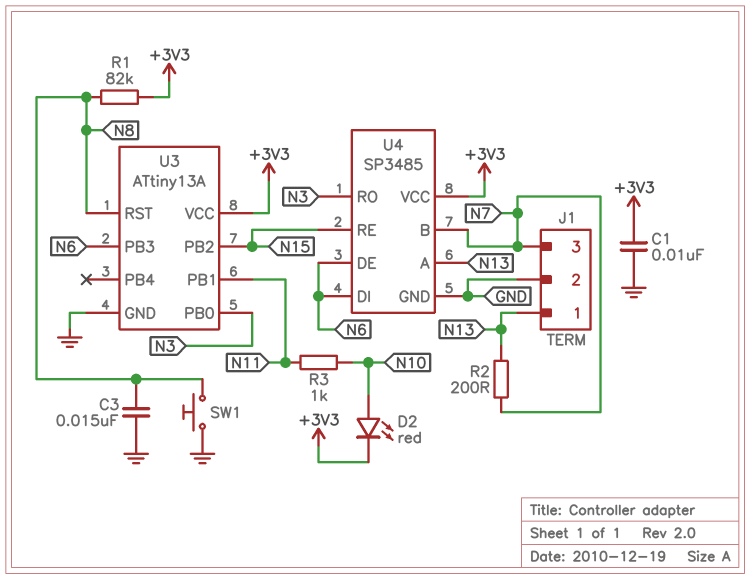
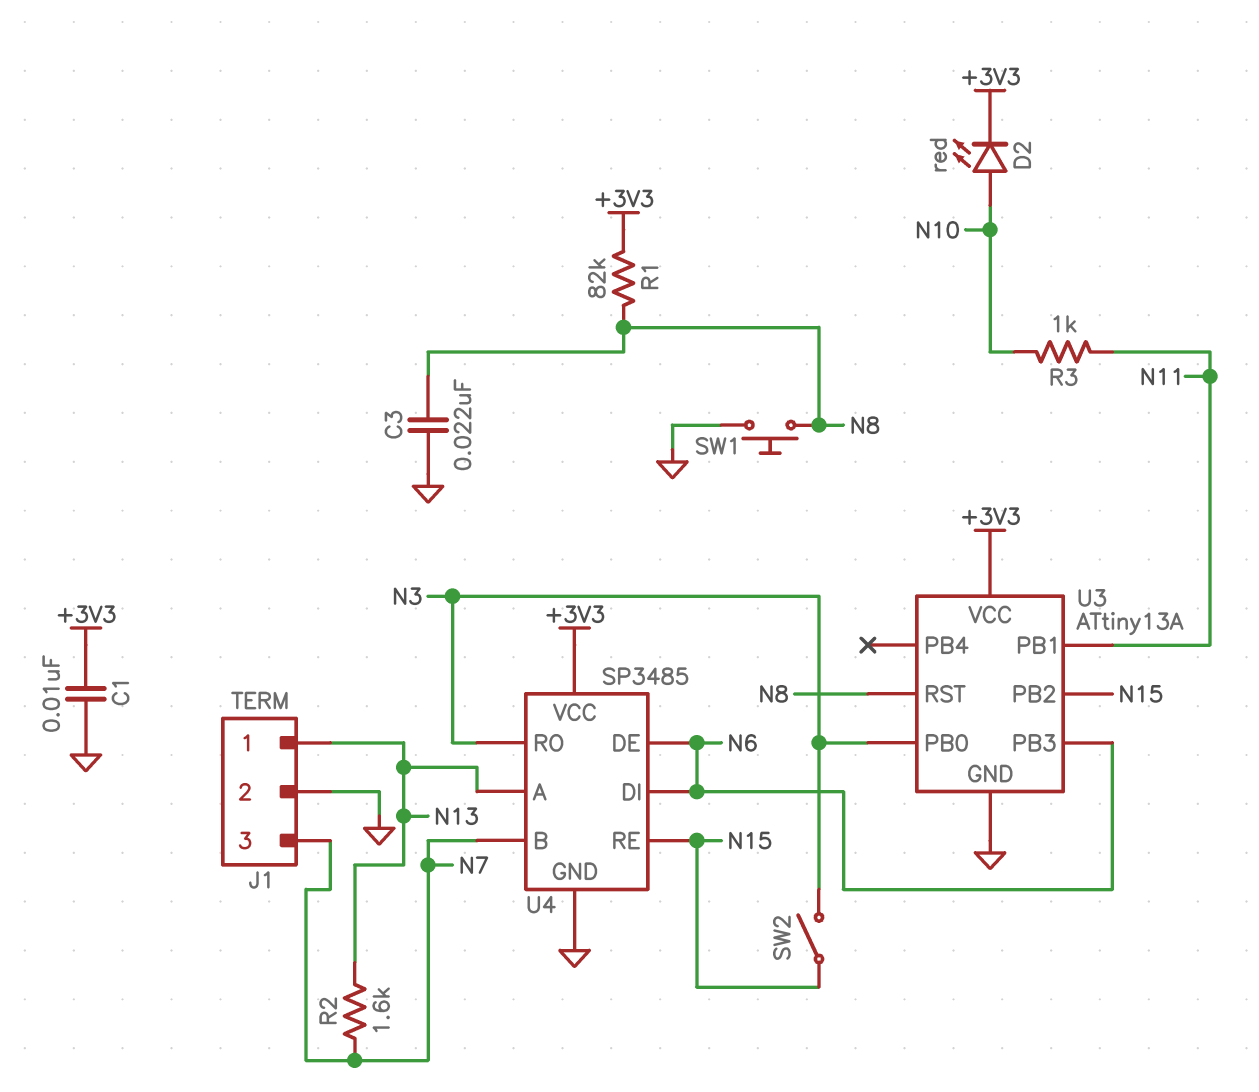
C3: 15nF (GND, N8) -> 22nF (GND, N8)
R2: 200 (N7, N13) -> 1.6k (N7, N13)
SW2: none -> switch (N3, N15)

